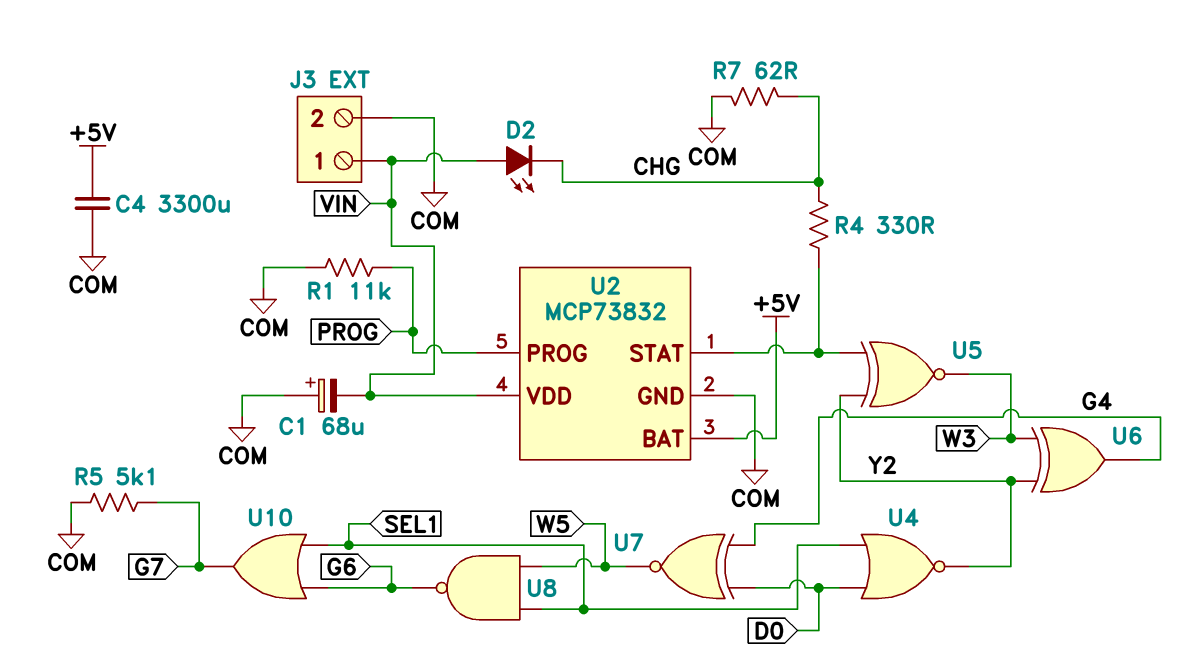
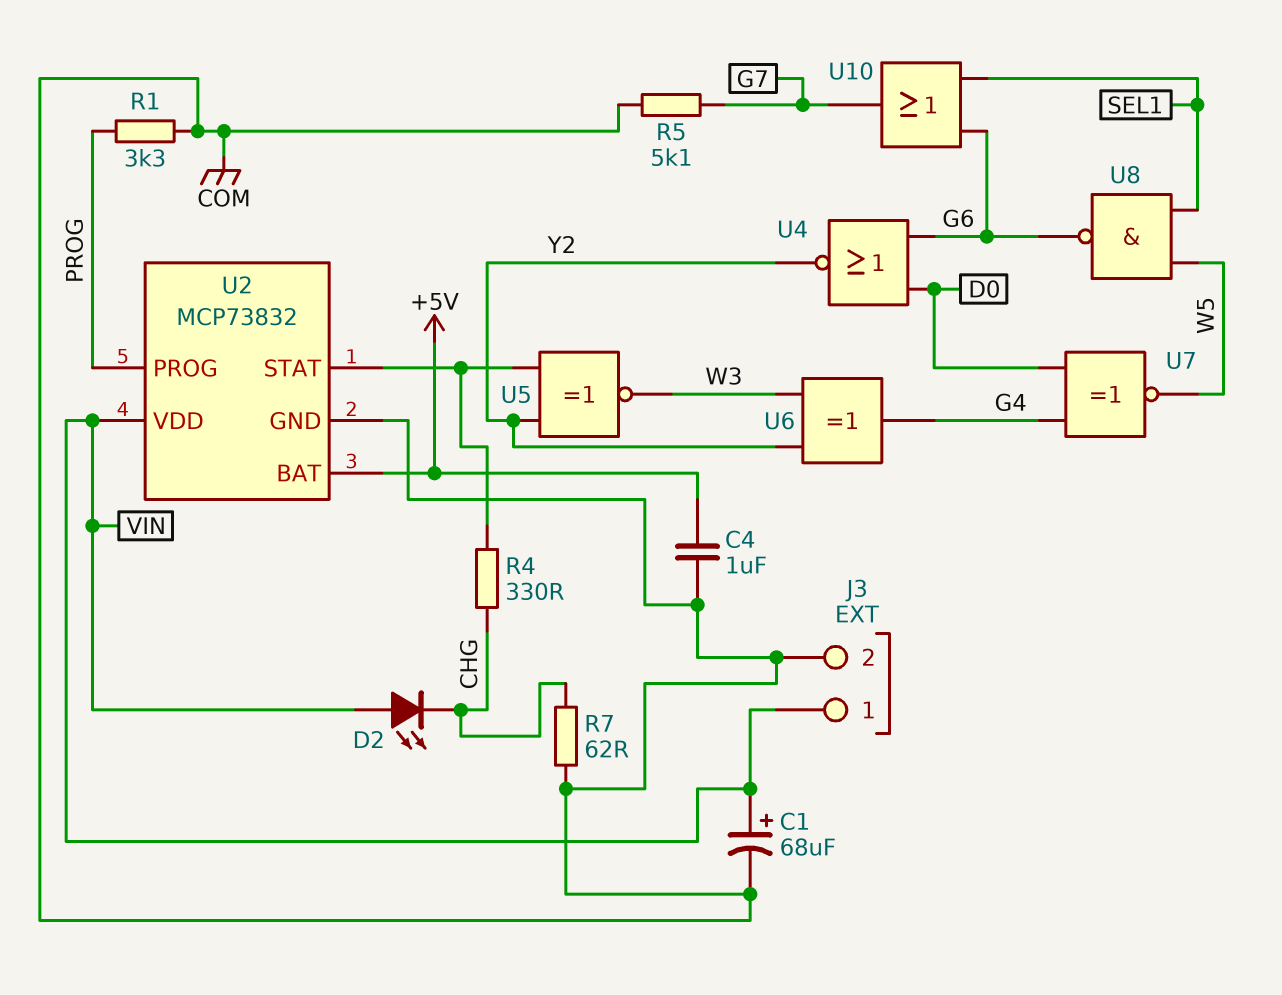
C1: 68uF (plus COM, minus VIN) -> 68uF (plus VIN, minus COM)
C4: 3300uF (+5V, COM) -> 1uF (+5V, COM)
R1: 11k (COM, PROG) -> 3.3k (COM, PROG)
U4: NOR (in D0, in SEL1, out Y2) -> NOR (in D0, in G6, out Y2)

